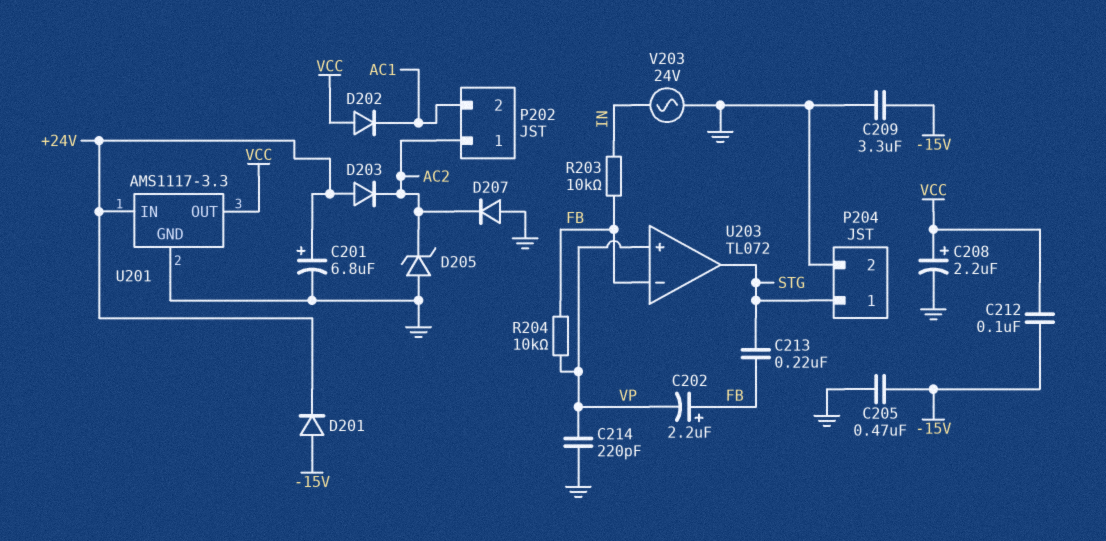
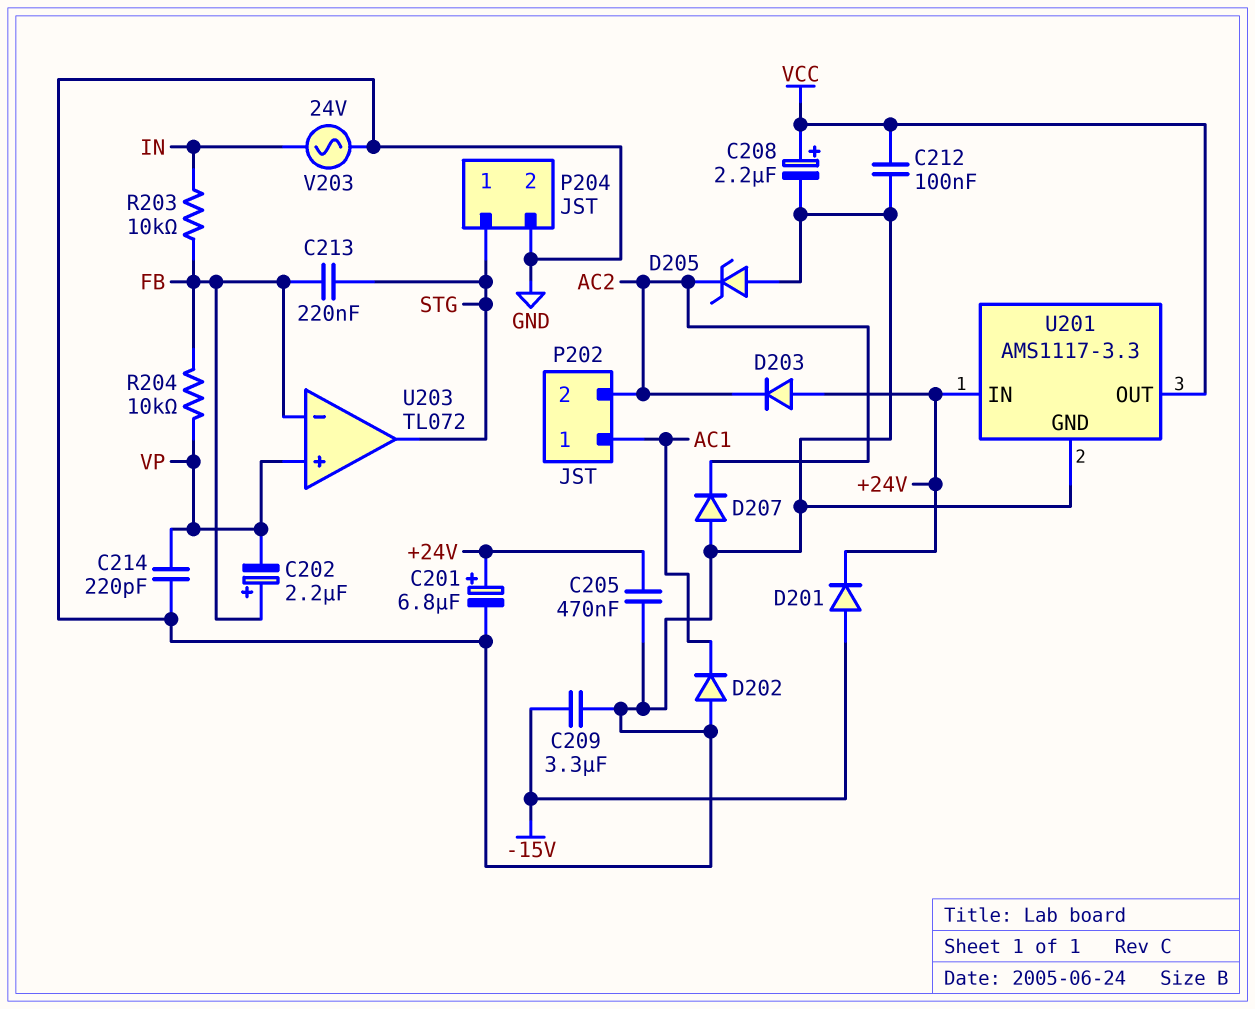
C205: 470nF (-15V, GND) -> 470nF (+24V, GND)
C212: 100nF (-15V, VCC) -> 100nF (GND, VCC)
D202: diode (A VCC, K AC1) -> diode (A GND, K AC1)
P202 pin 1: AC2 -> AC1
P202 pin 2: AC1 -> AC2

